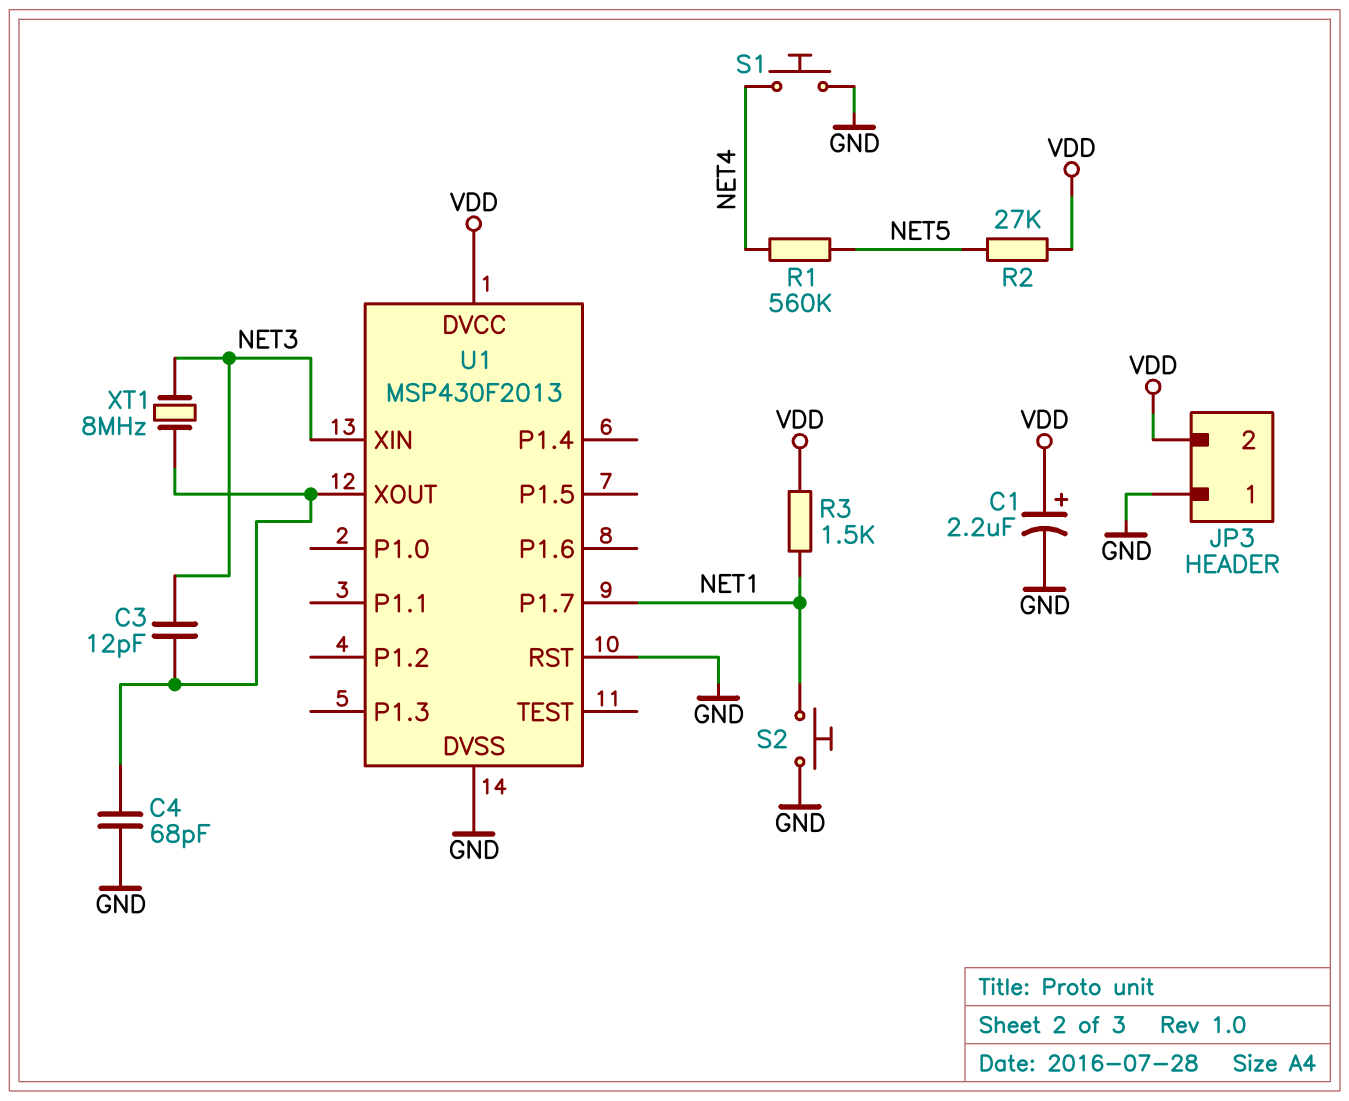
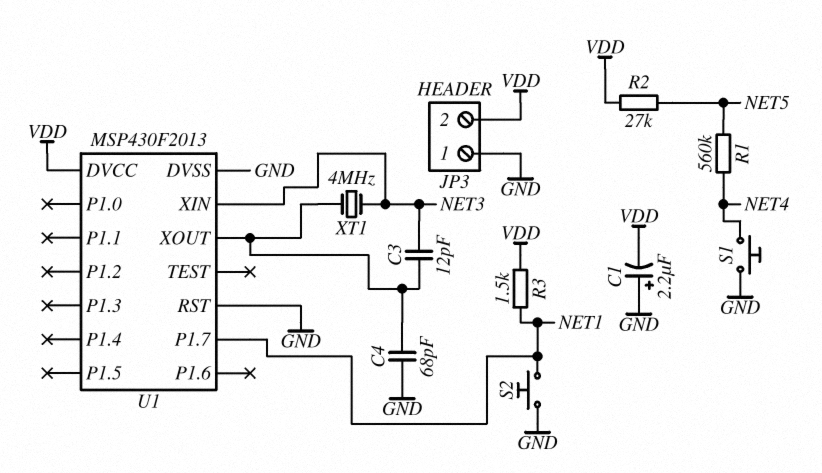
C1: 2.2uF (plus VDD, minus GND) -> 2.2uF (plus GND, minus VDD)
XT1: 8MHz (NET3, U1/XOUT) -> 4MHz (NET3, U1/XOUT)

